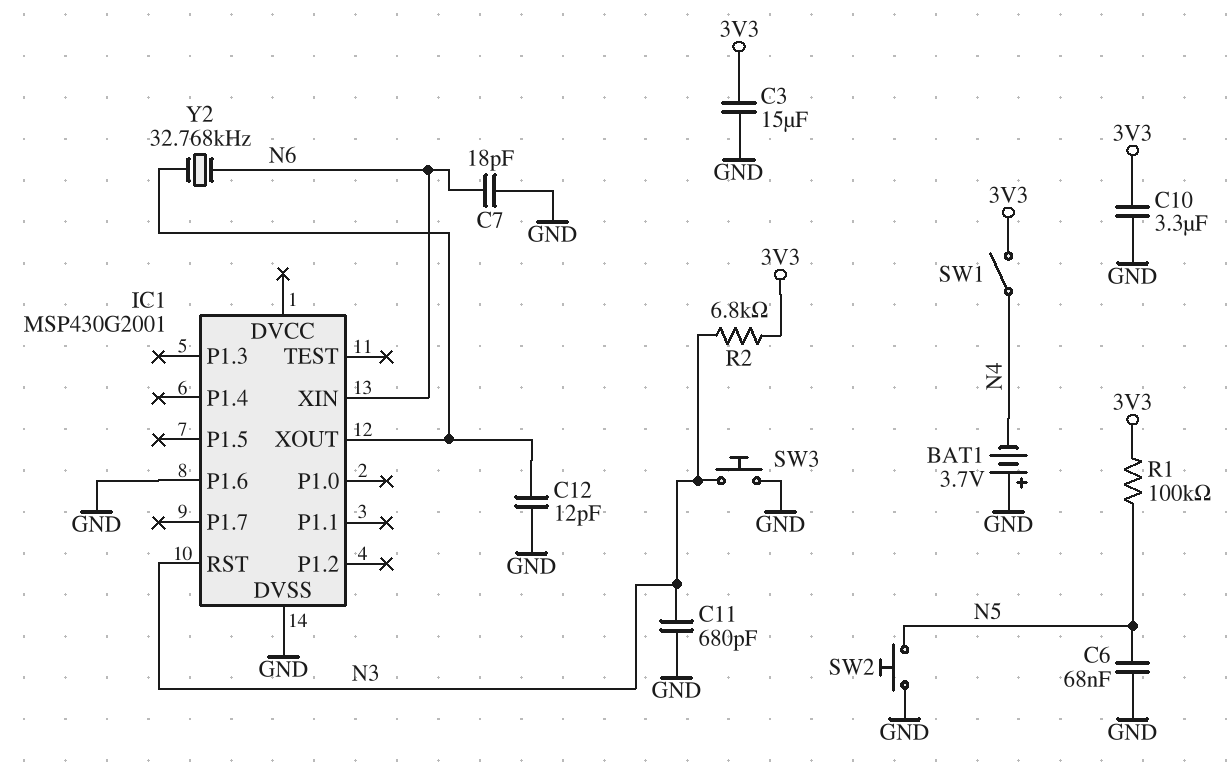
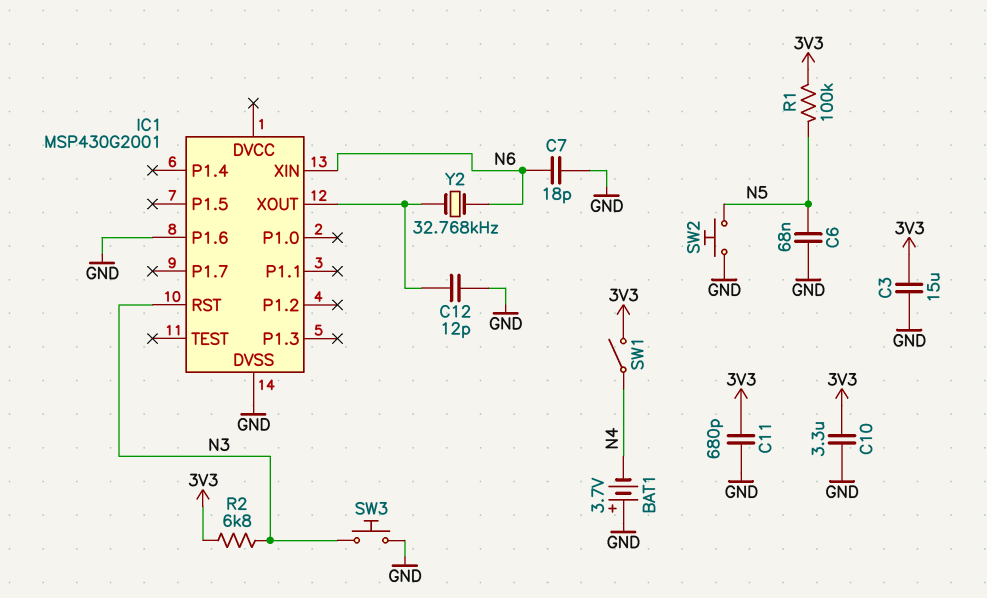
C11: 680pF (GND, N3) -> 680pF (3V3, GND)

